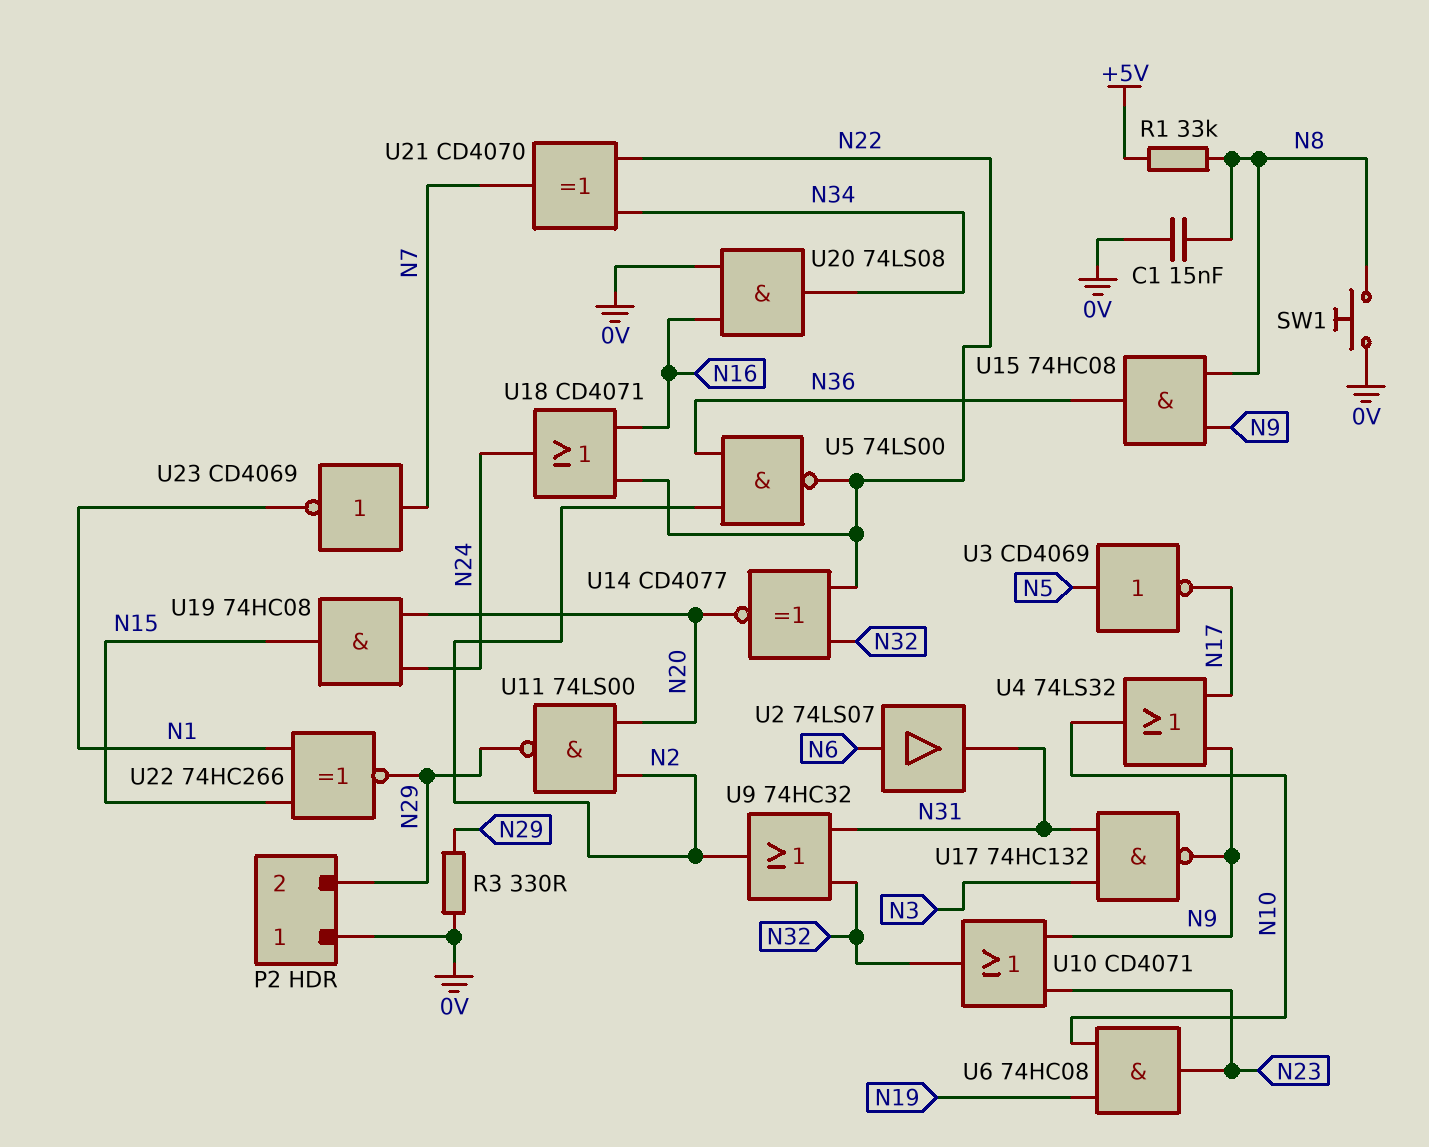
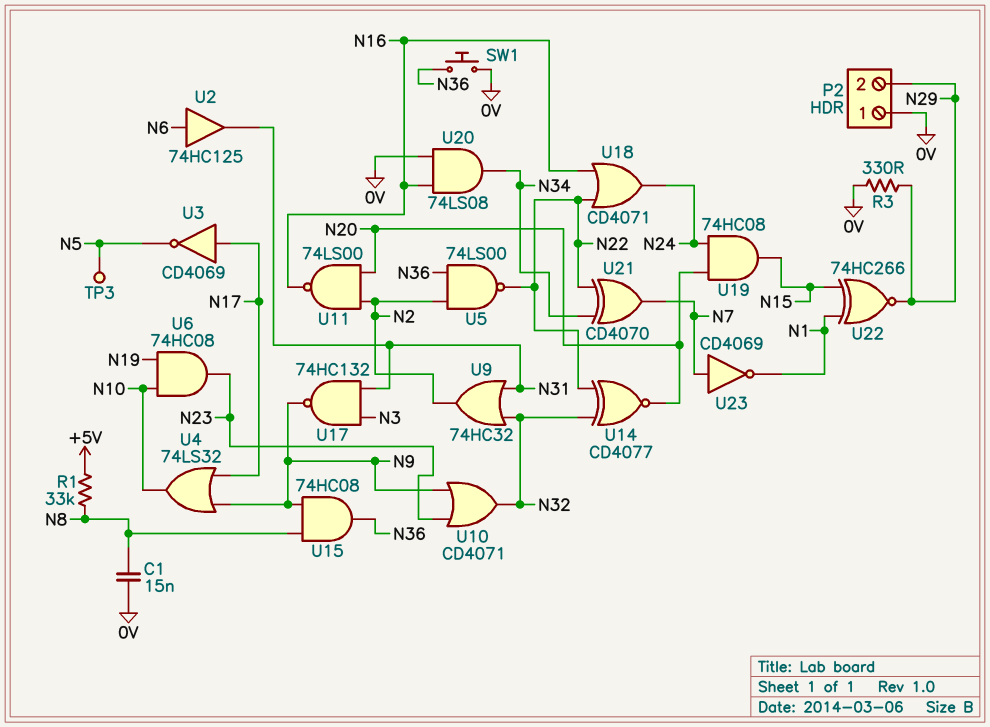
SW1: button (0V, N8) -> button (0V, N36)
TP3: none -> test point (N5)
U2: buffer 74LS07 (in N6, out N31) -> buffer 74HC125 (in N6, out N31)
U3: NOT CD4069 (in N5, out N17) -> NOT CD4069 (in N17, out N5)
U11: NAND 74LS00 (in N2, in N20, out N29) -> NAND 74LS00 (in N2, in N20, out N16)

